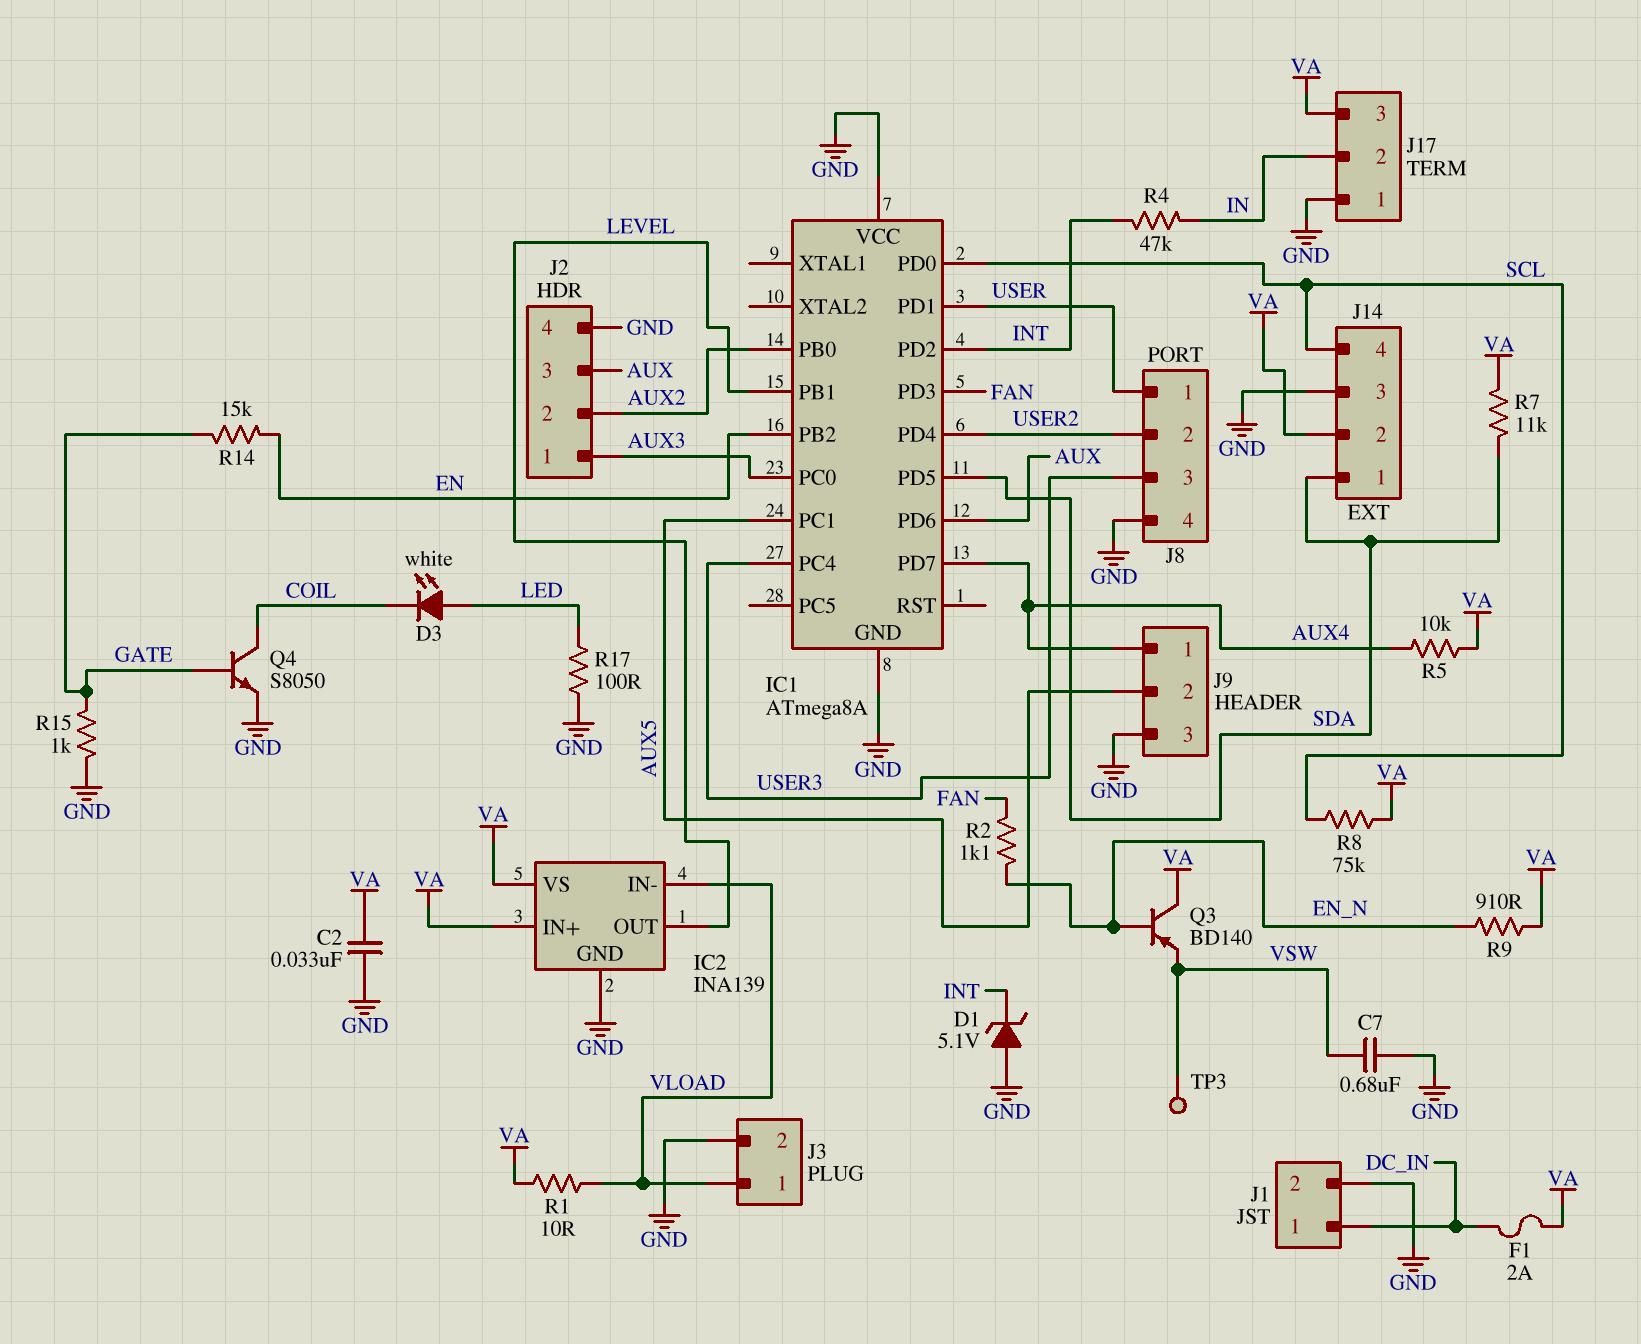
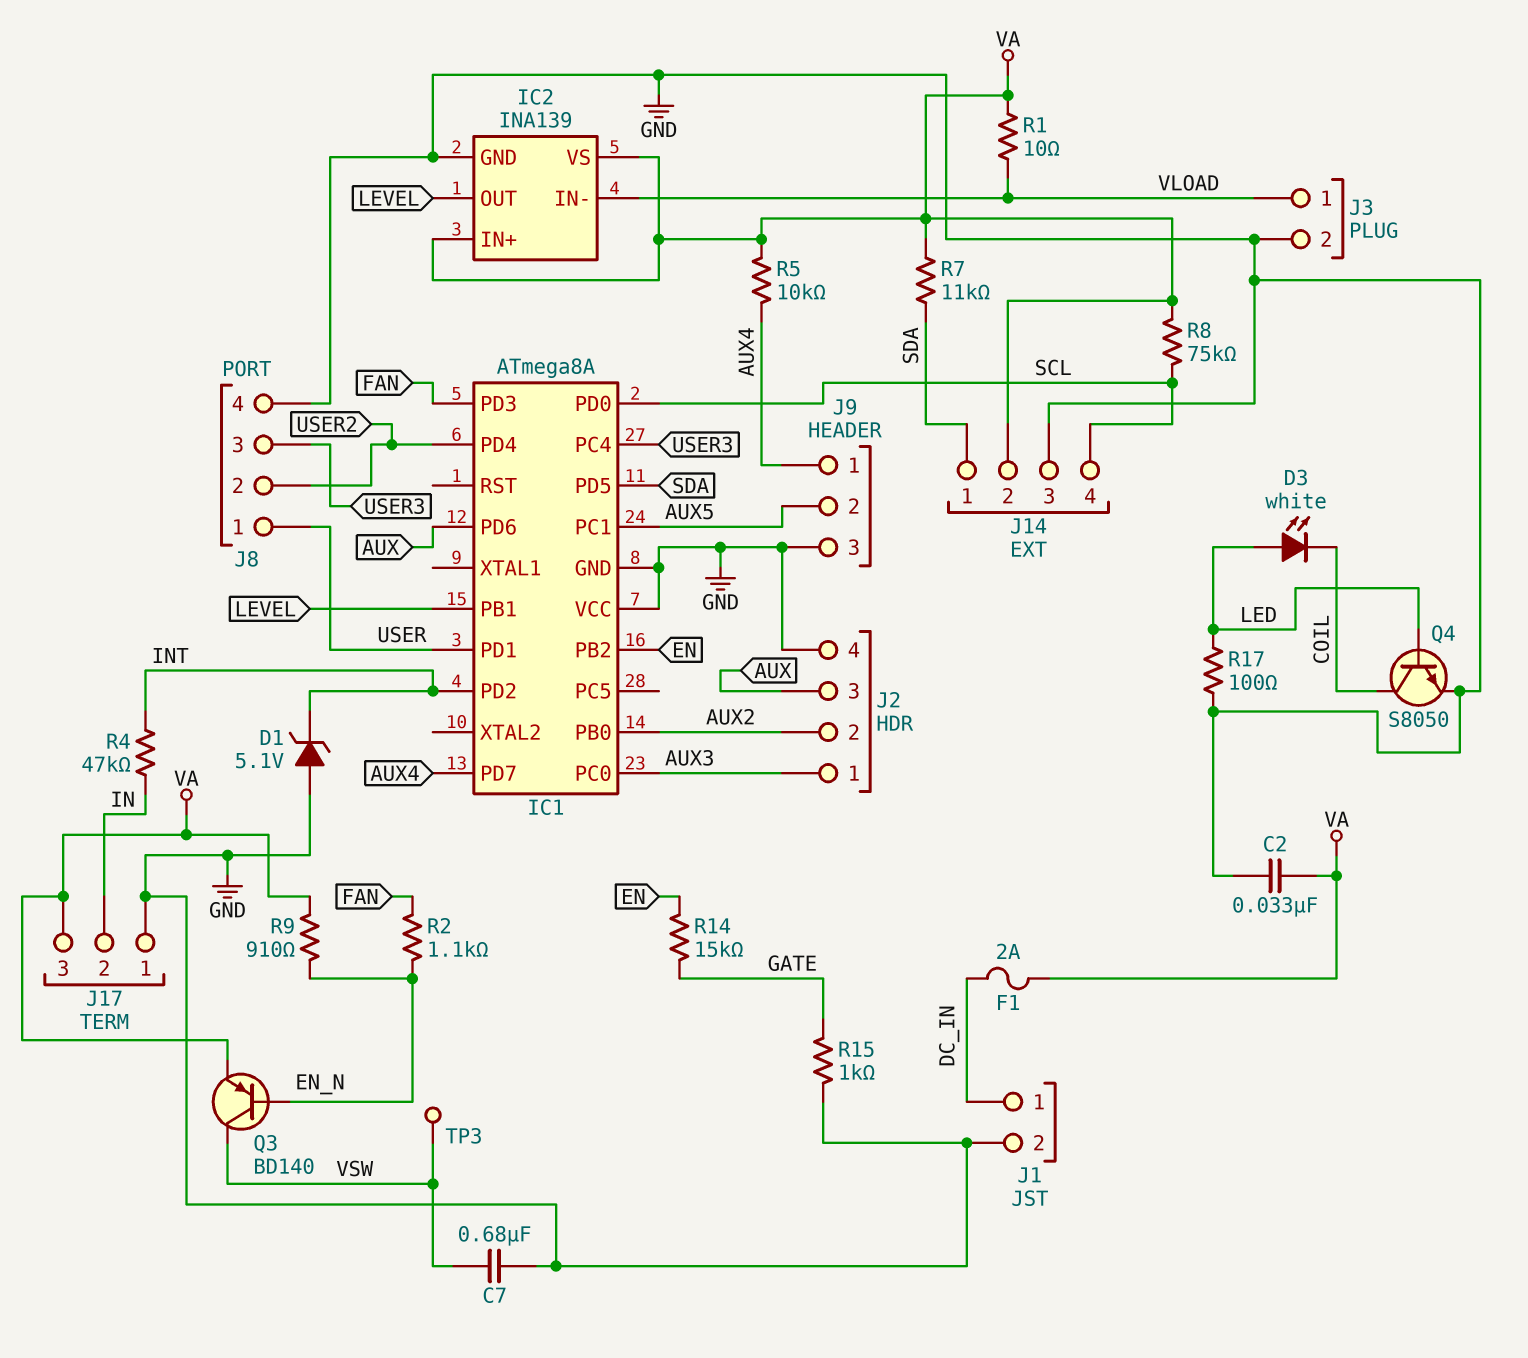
Q3: PNP BD140 (B EN_N, C VA, E VSW) -> PNP BD140 (B EN_N, C VSW, E VA)
Q4: NPN S8050 (B GATE, C COIL, E GND) -> NPN S8050 (B LED, C COIL, E GND)

